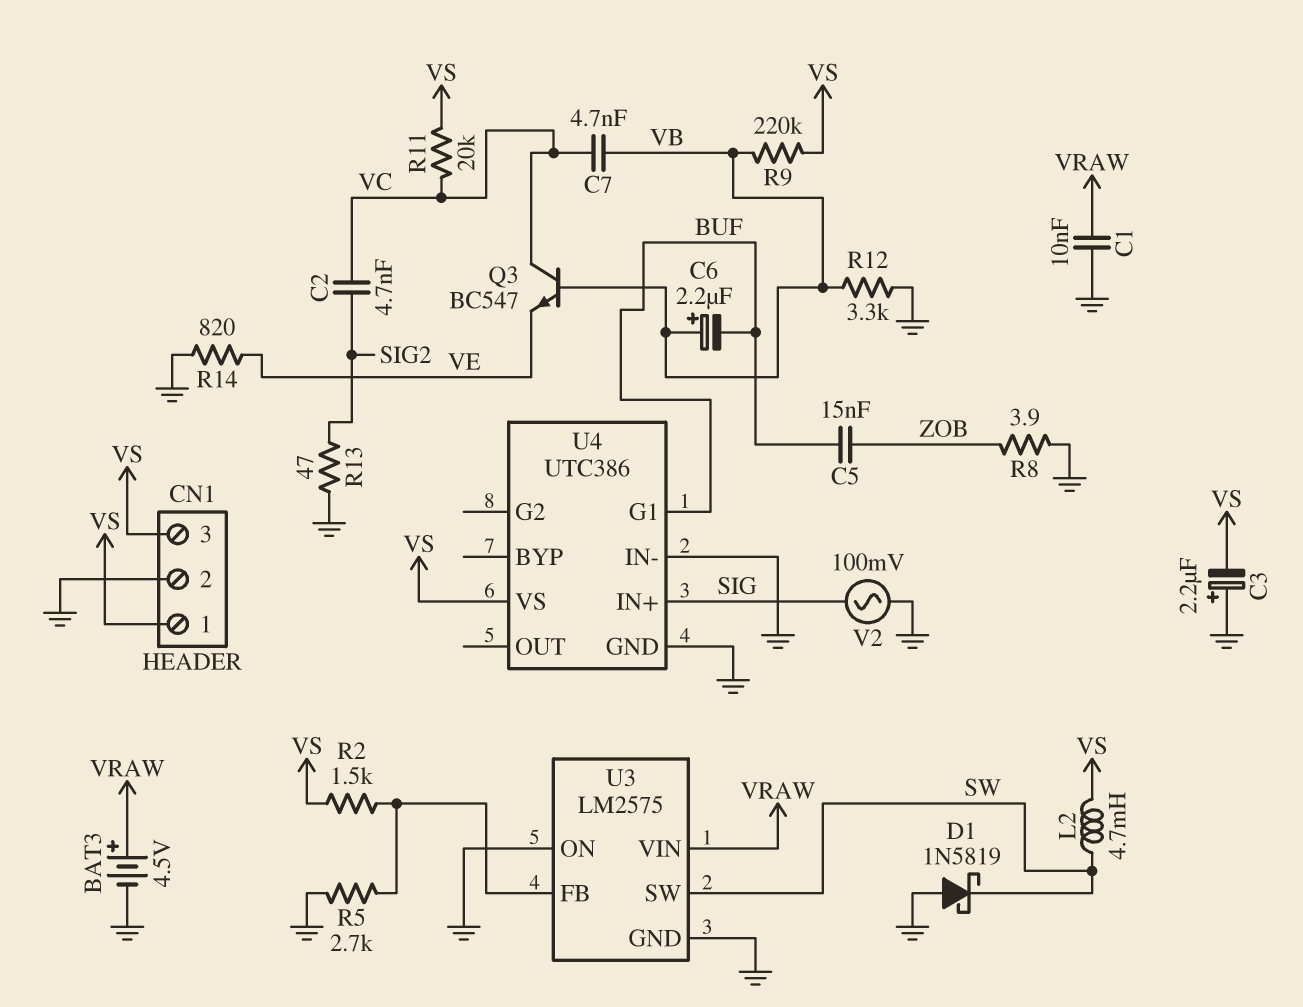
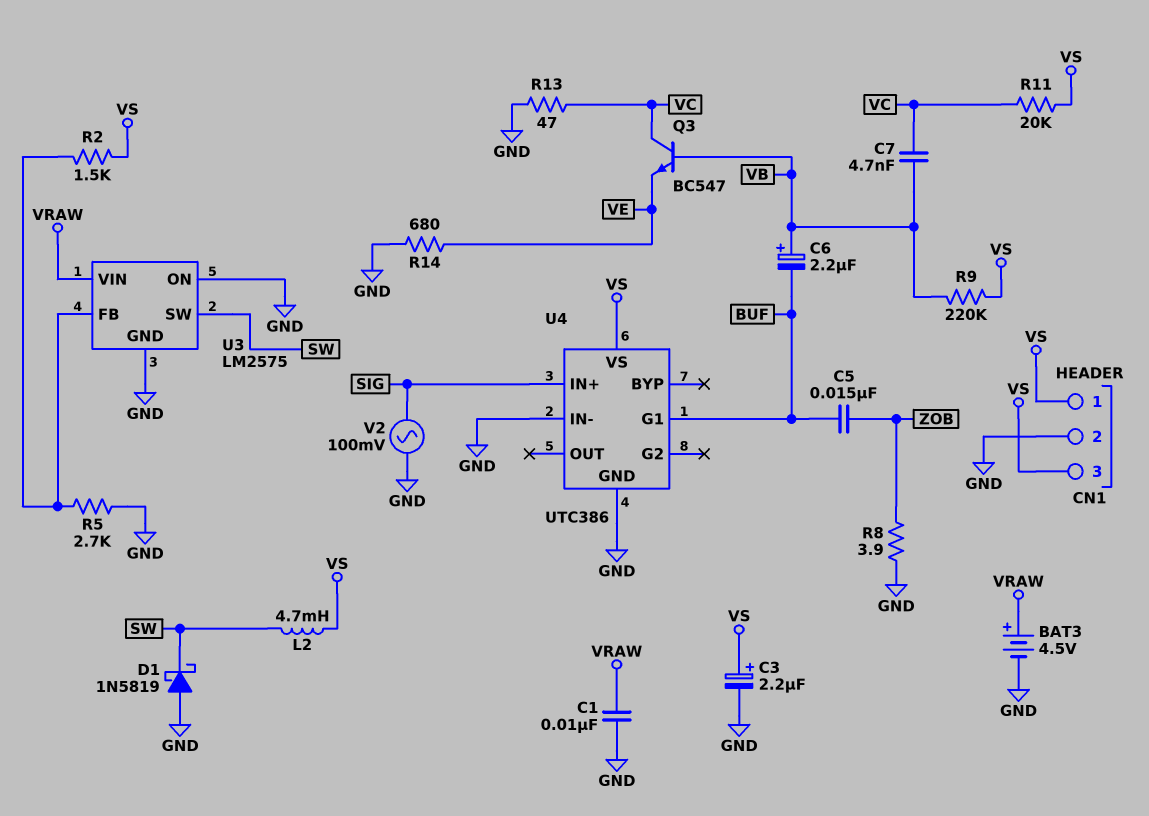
C2: 4.7nF (SIG2, VC) -> none
C3: 2.2uF (plus GND, minus VS) -> 2.2uF (plus VS, minus GND)
R12: 3.3k (GND, VB) -> none
R13: 47 (GND, SIG2) -> 47 (GND, VC)
R14: 820 (GND, VE) -> 680 (GND, VE)

